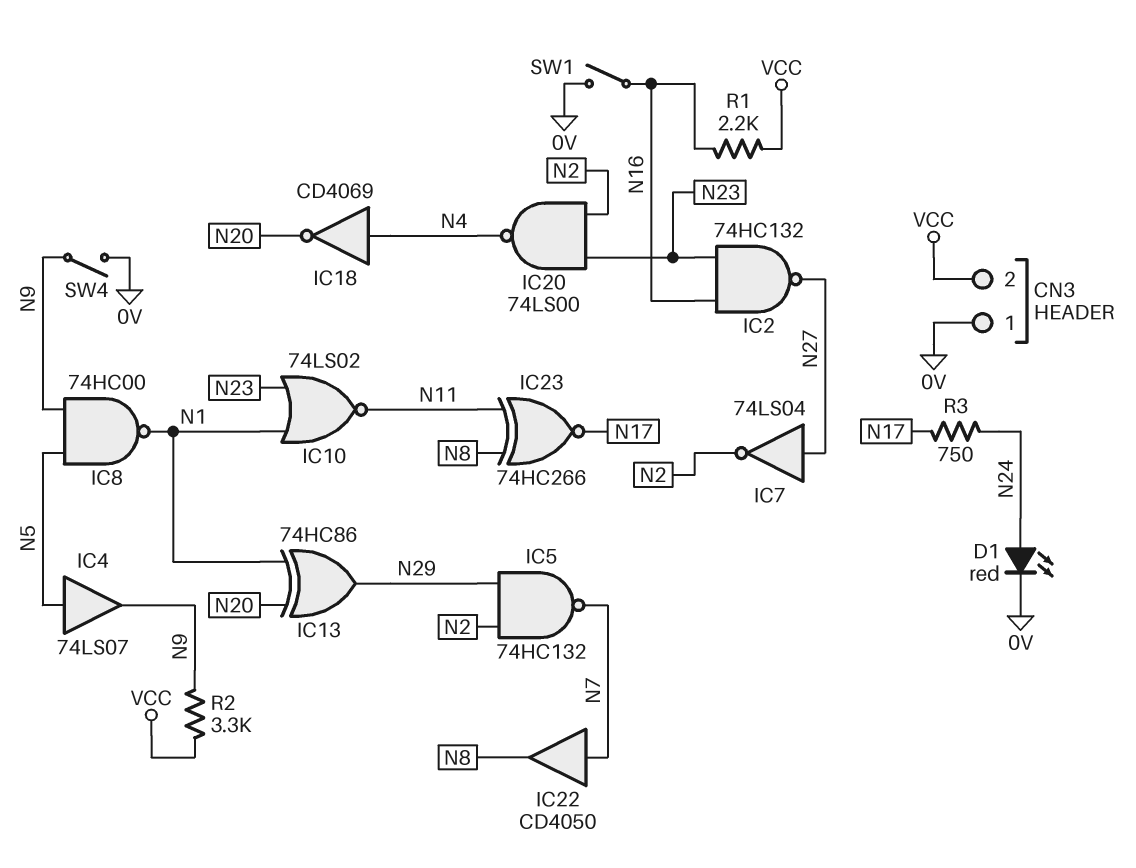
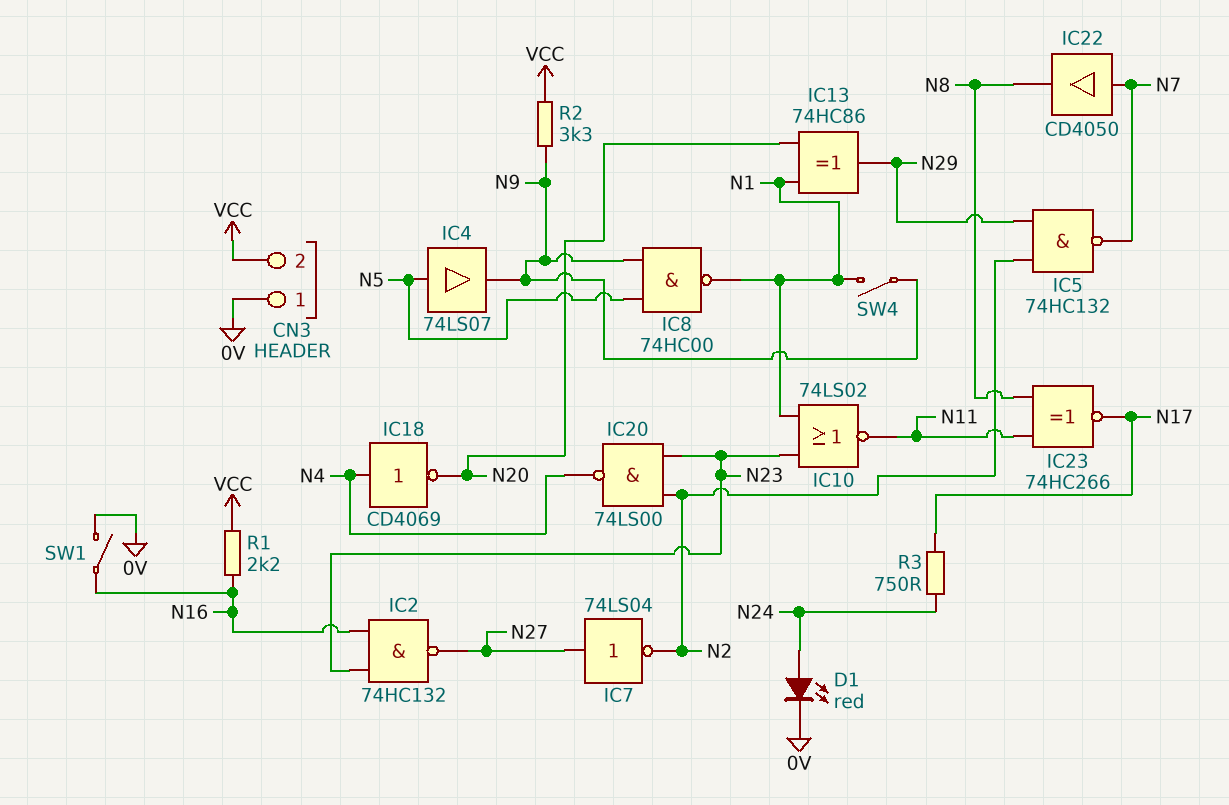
SW4: switch (0V, N9) -> switch (N1, N9)

